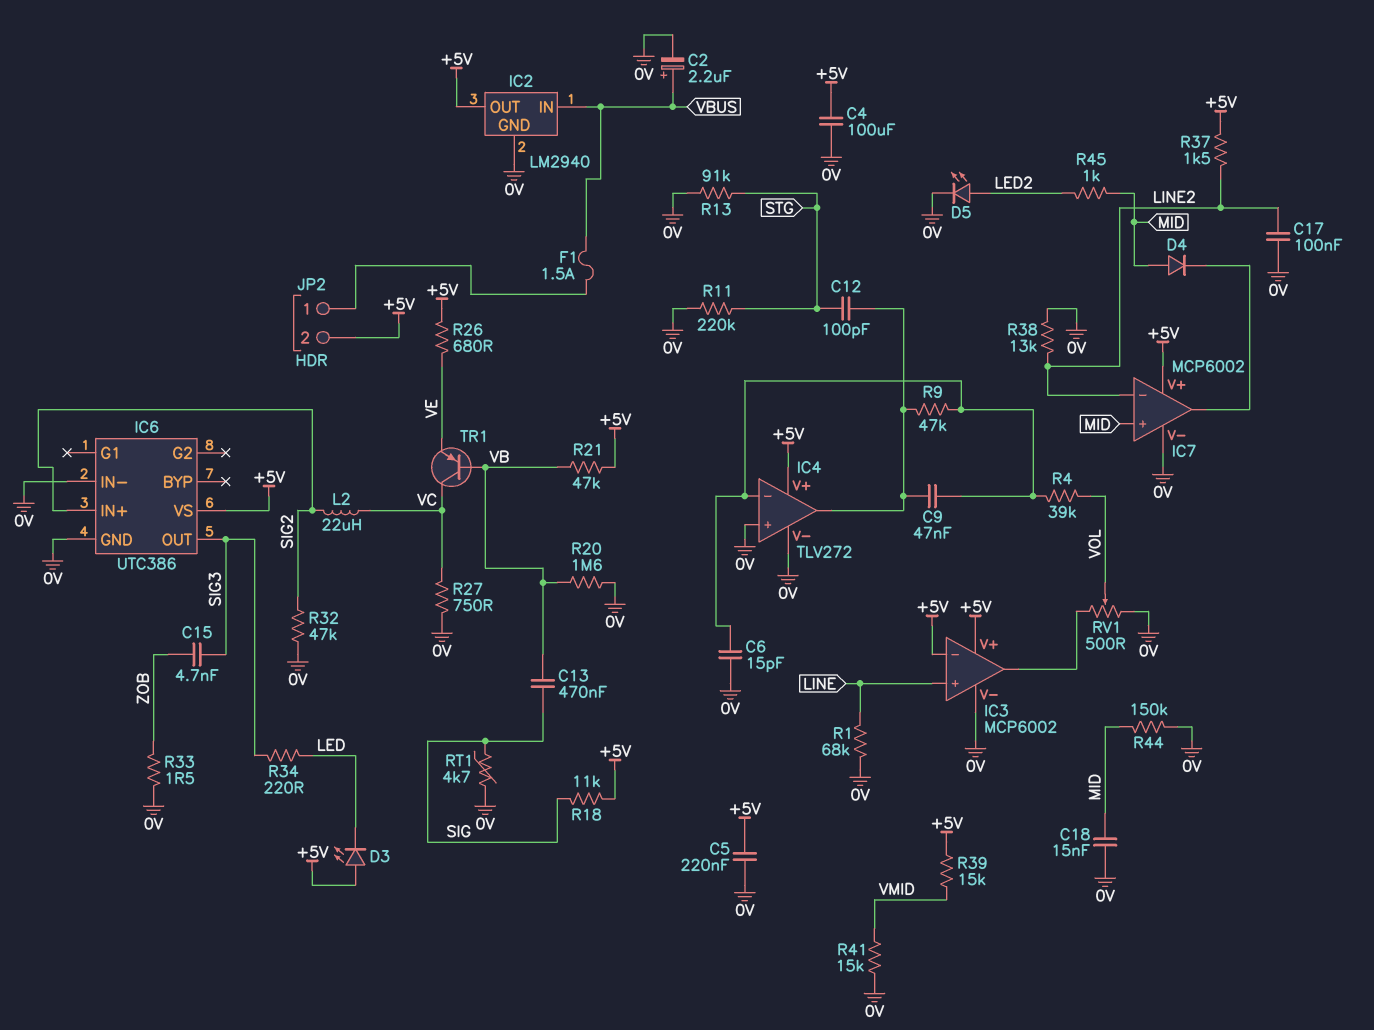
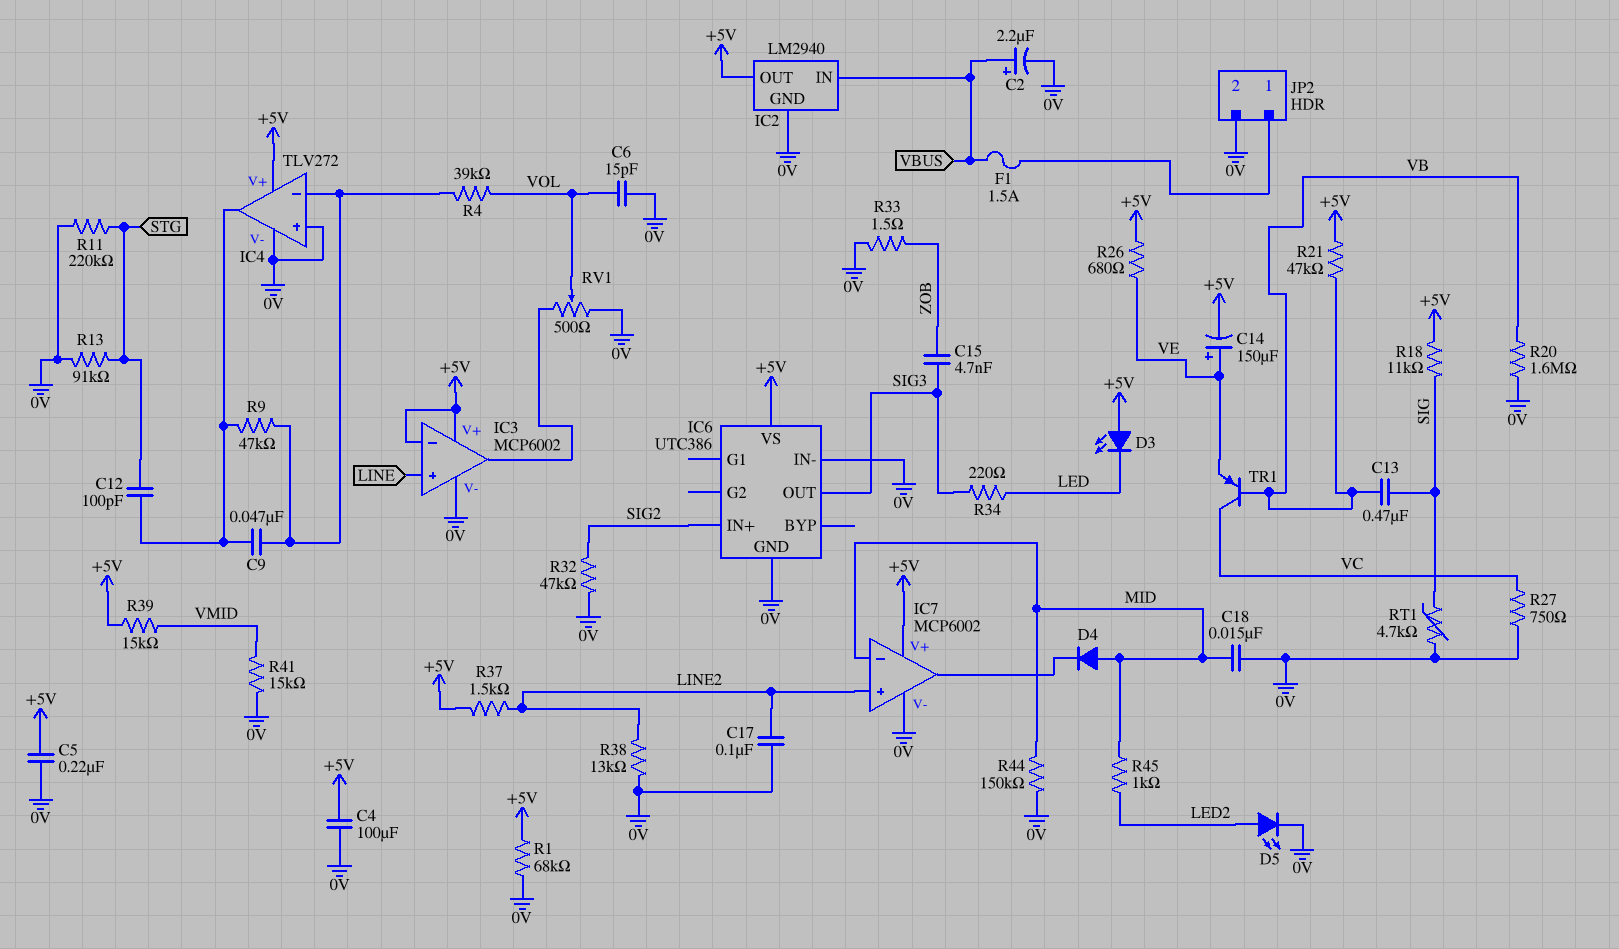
C6: 15pF (0V, IC4/in-) -> 15pF (0V, VOL)
C14: none -> 150uF (plus VE, minus +5V)
IC7 pin in+: MID -> LINE2
IC7 pin in-: LINE2 -> MID
JP2 pin 2: +5V -> 0V
L2: 22uH (SIG2, VC) -> none
R1: 68k (0V, LINE) -> 68k (+5V, 0V)

